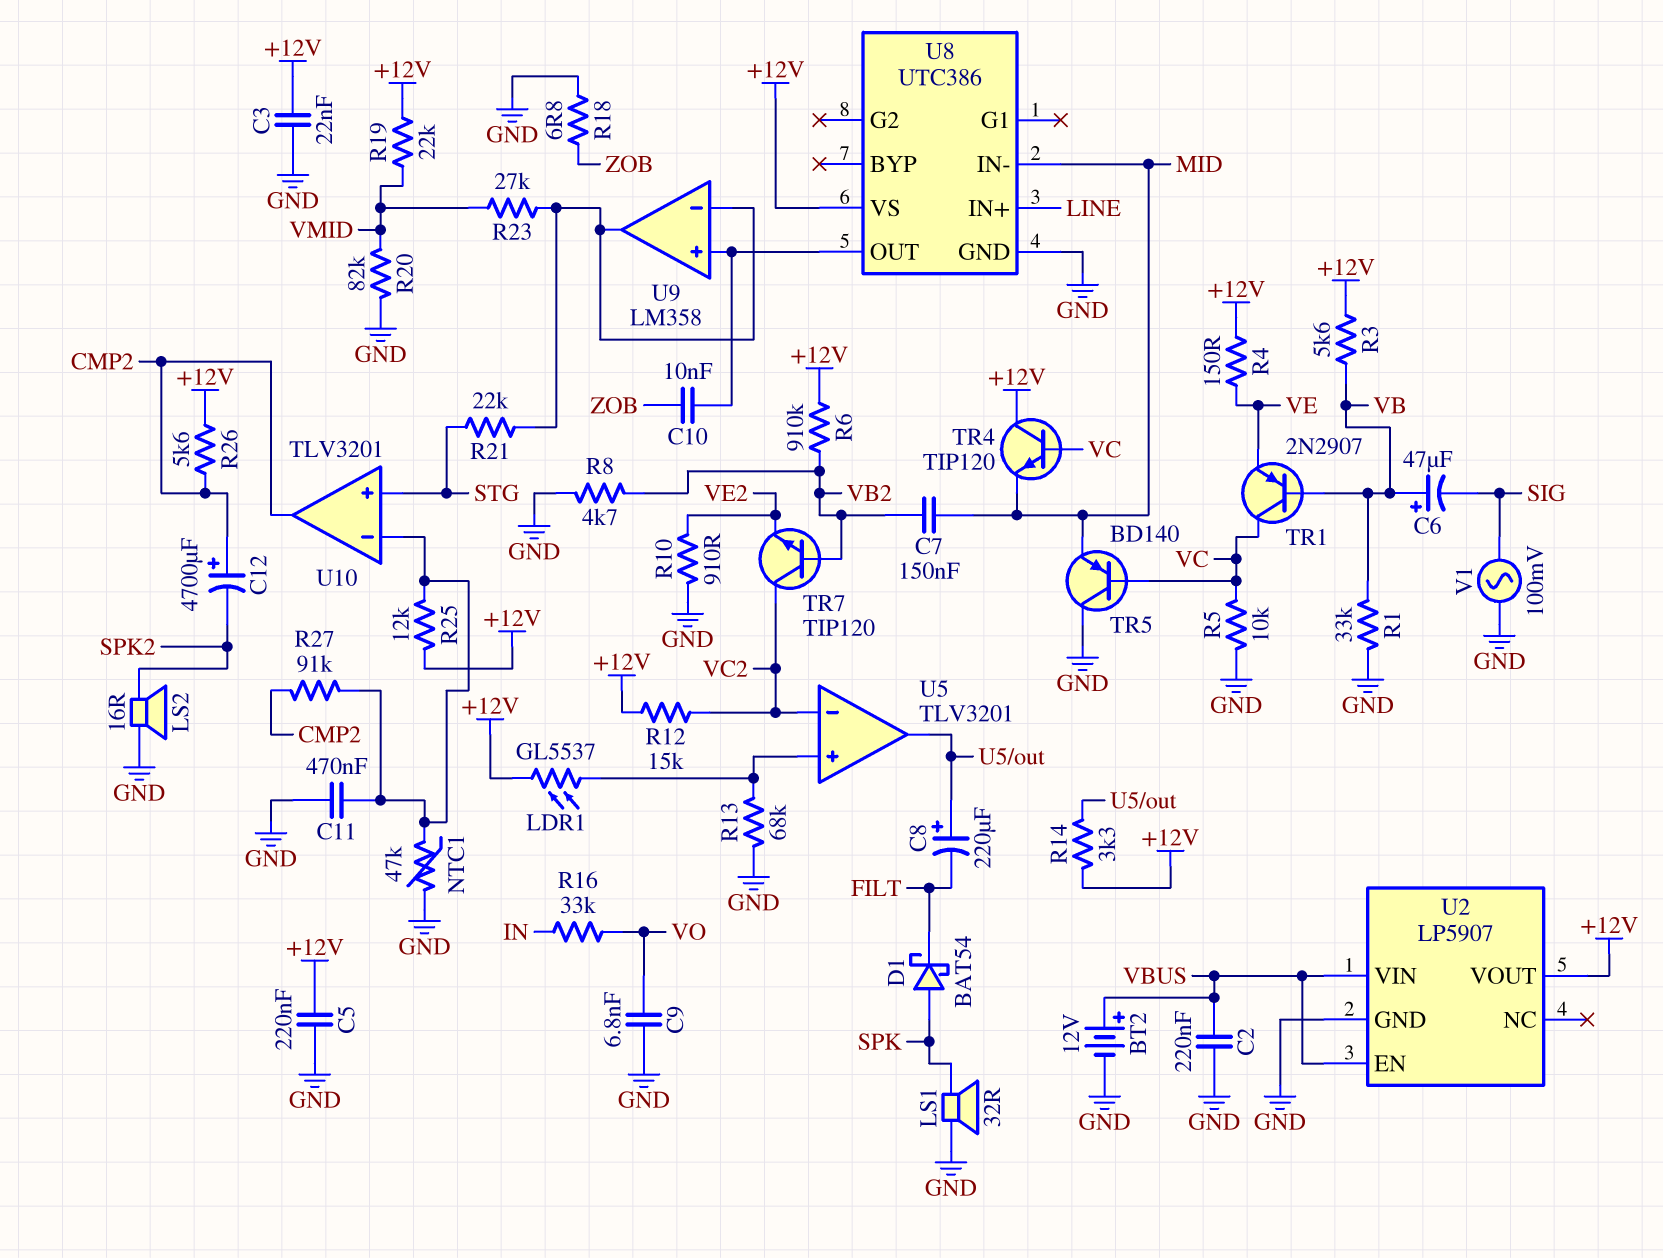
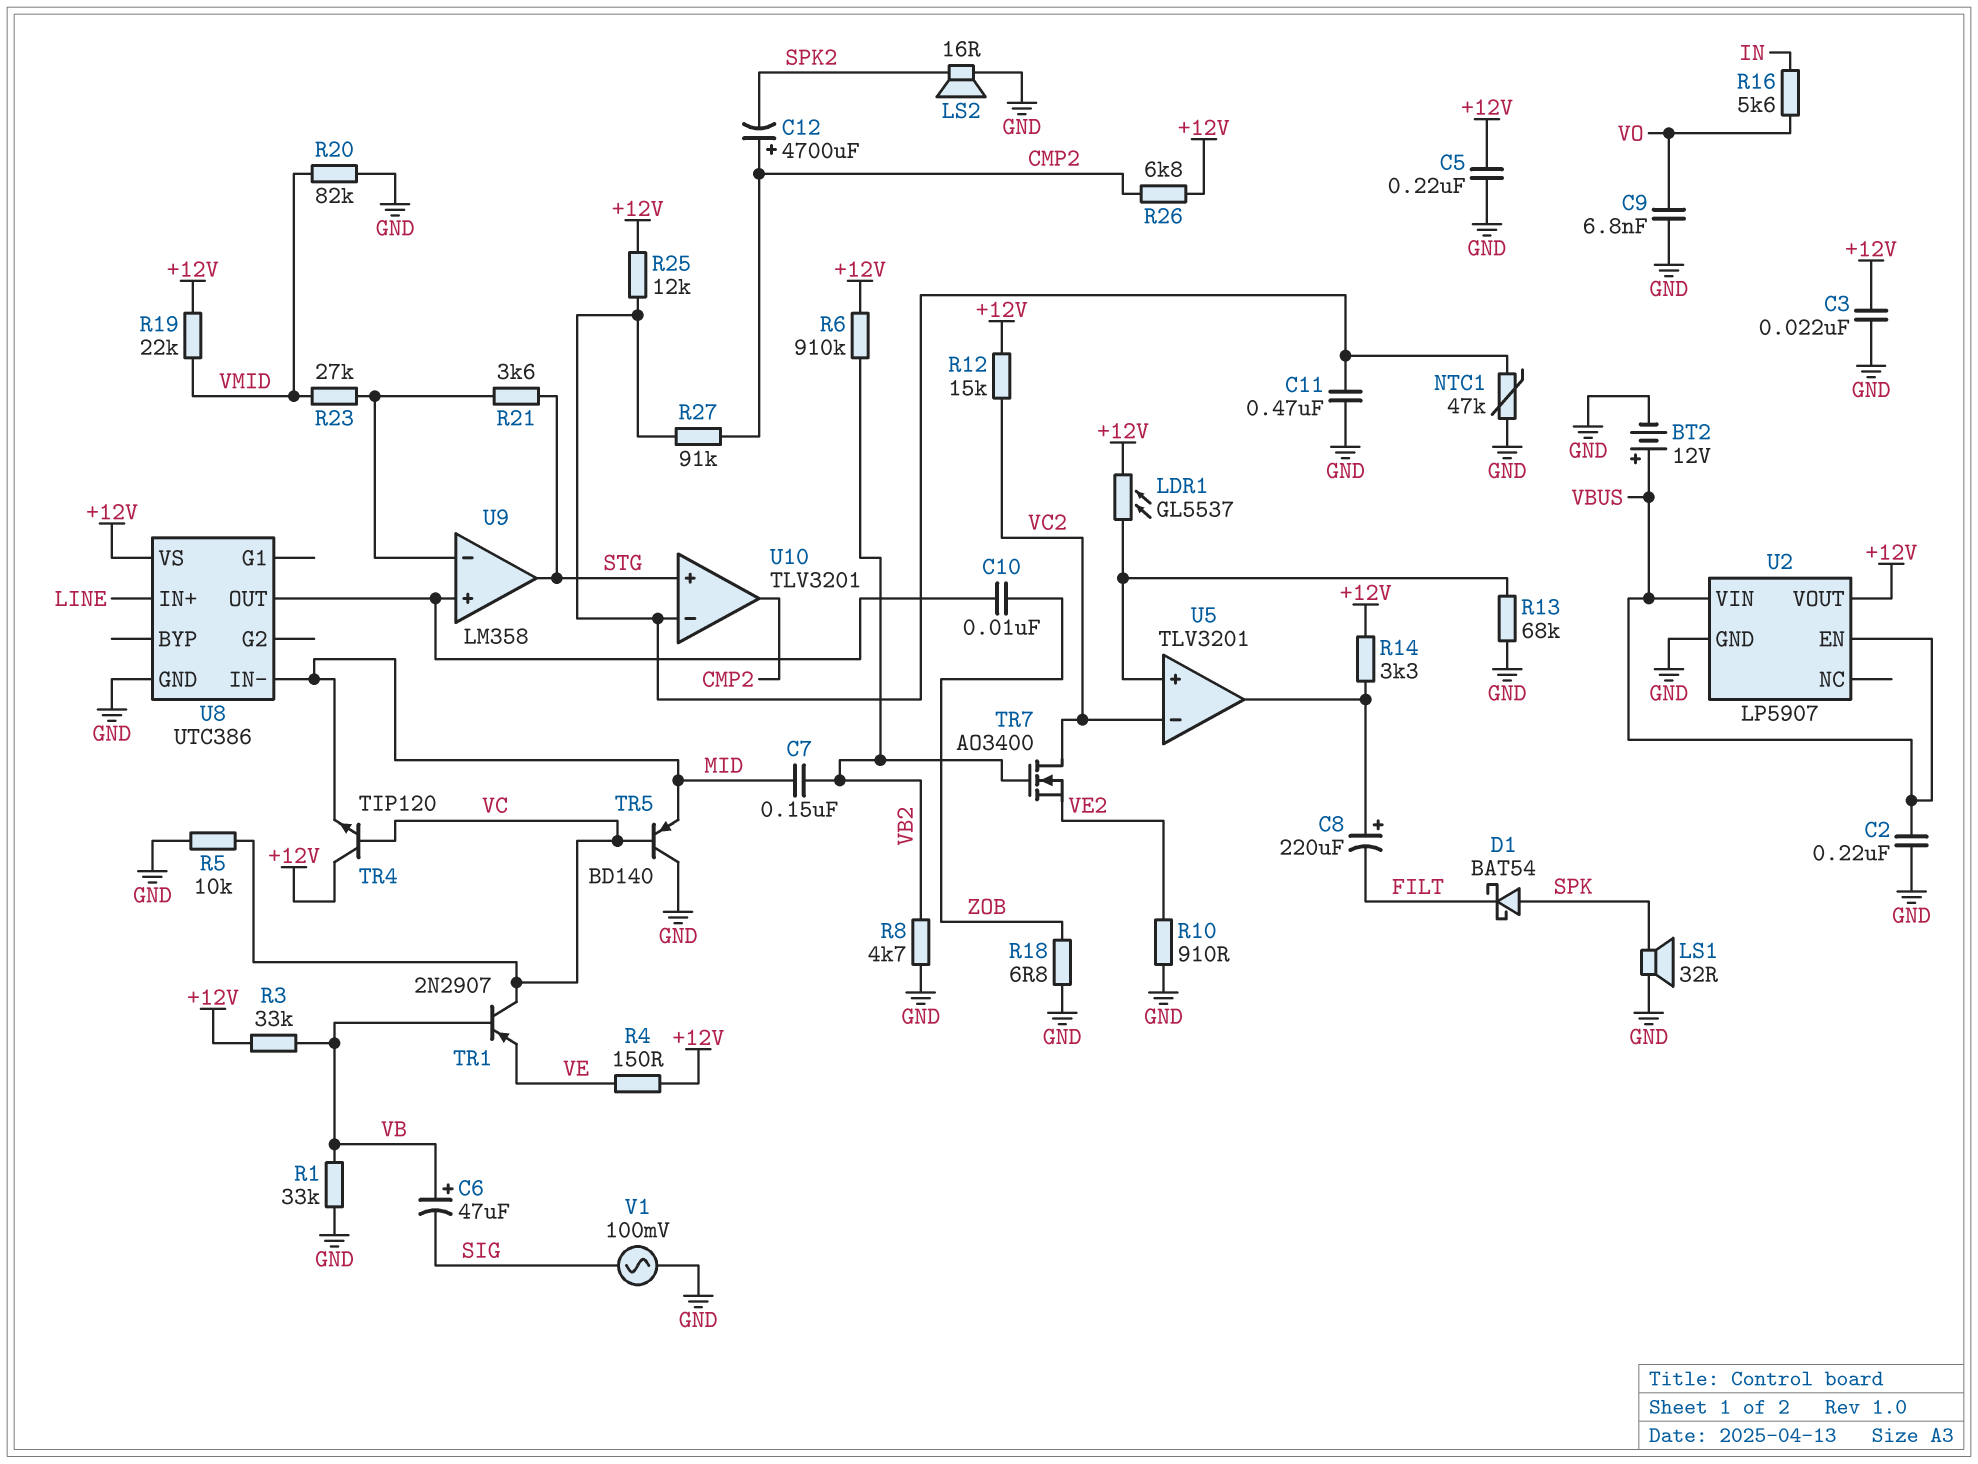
R3: 5.6k (+12V, VB) -> 33k (+12V, VB)
R16: 33k (IN, VO) -> 5.6k (IN, VO)
R21: 22k (STG, U9/in-) -> 3.6k (STG, U9/in-)
R26: 5.6k (+12V, CMP2) -> 6.8k (+12V, CMP2)
TR7: NPN TIP120 (B VB2, C VC2, E VE2) -> NMOS AO3400 (G VB2, D VC2, S VE2)
U9 pin out: U9/in- -> STG

